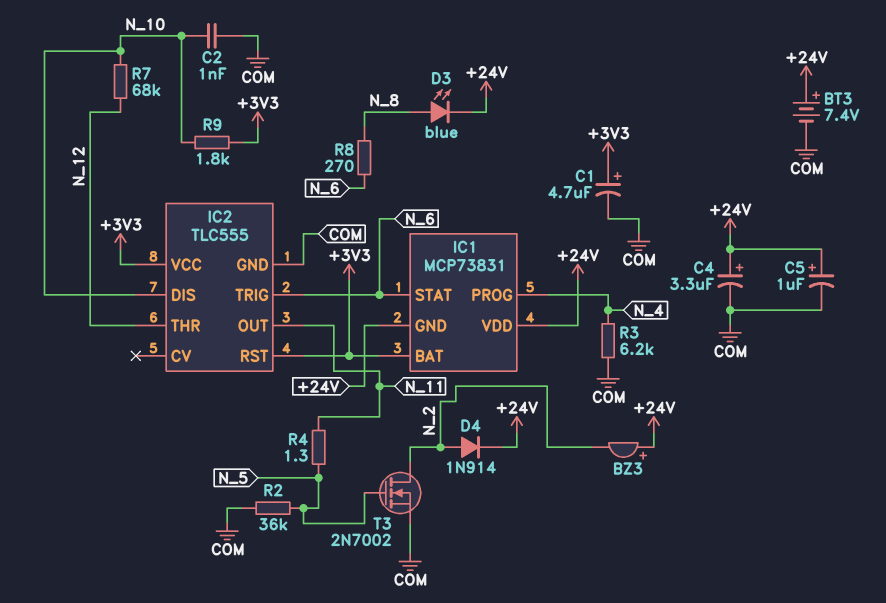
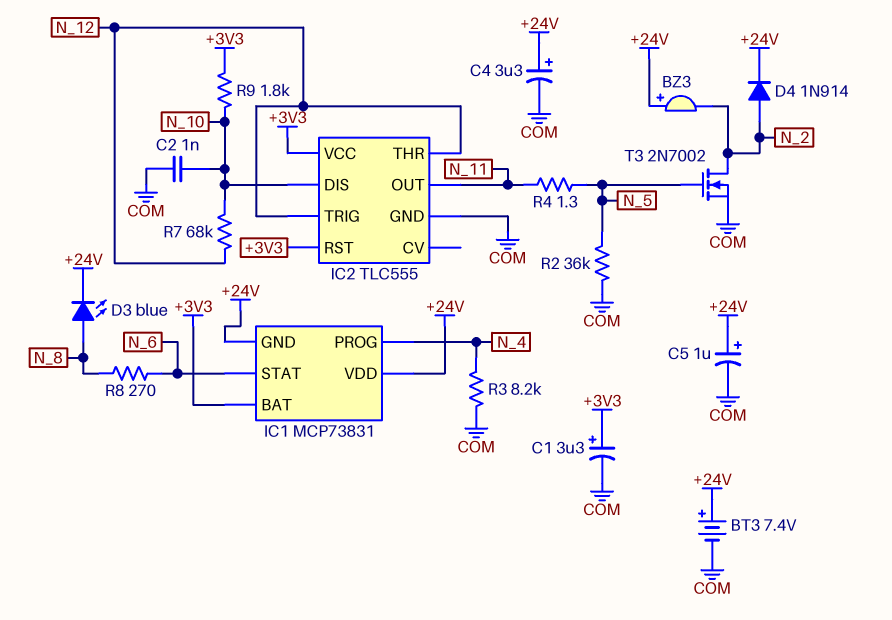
C1: 4.7uF (plus +3V3, minus COM) -> 3.3uF (plus +3V3, minus COM)
IC2 pin TRIG: N_6 -> N_12
R3: 6.2k (COM, N_4) -> 8.2k (COM, N_4)

